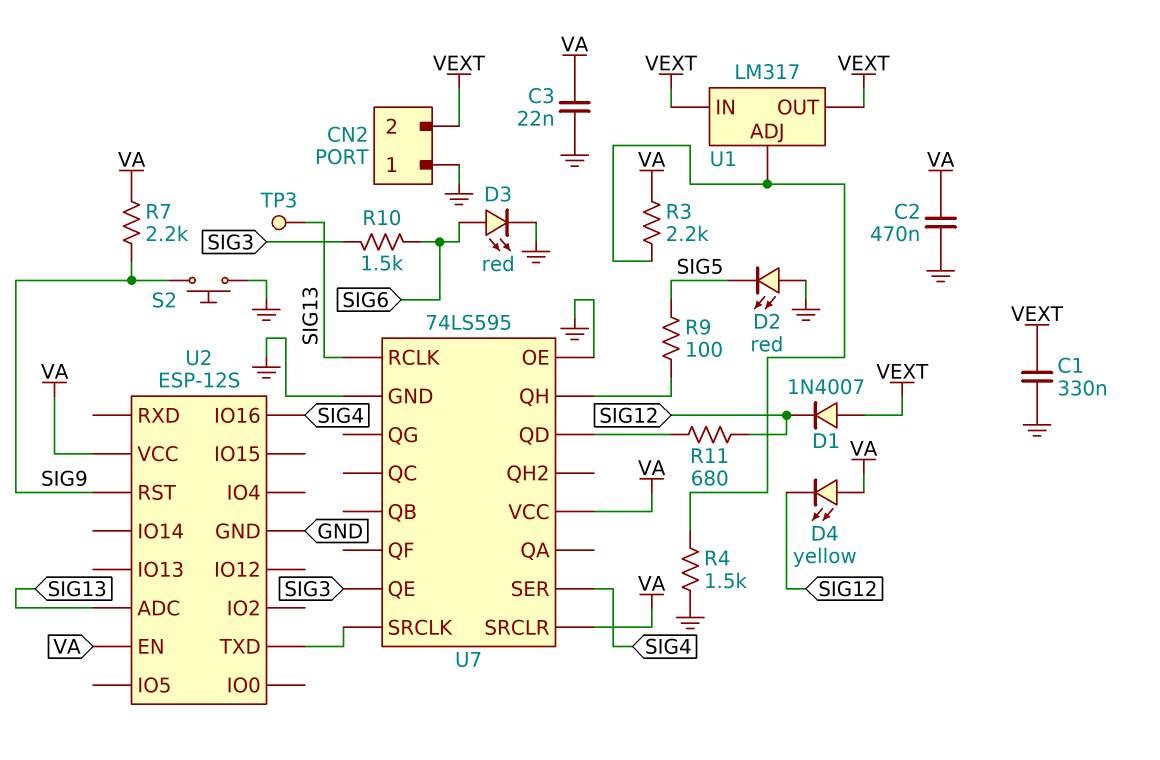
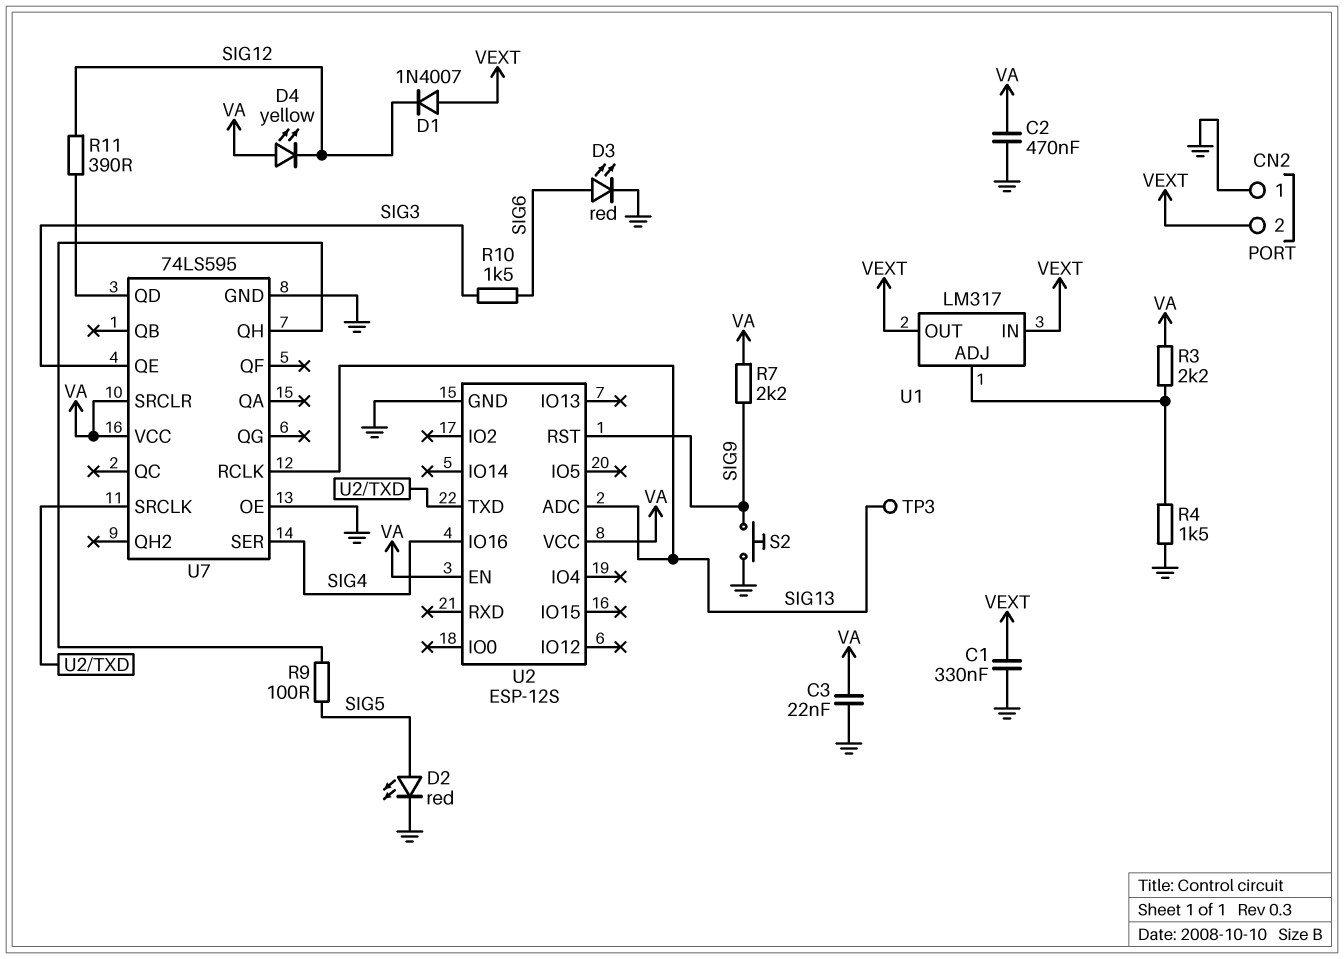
D2: LED red (A GND, K SIG5) -> LED red (A SIG5, K GND)
R11: 680 (SIG12, U7/QD) -> 390 (SIG12, U7/QD)

